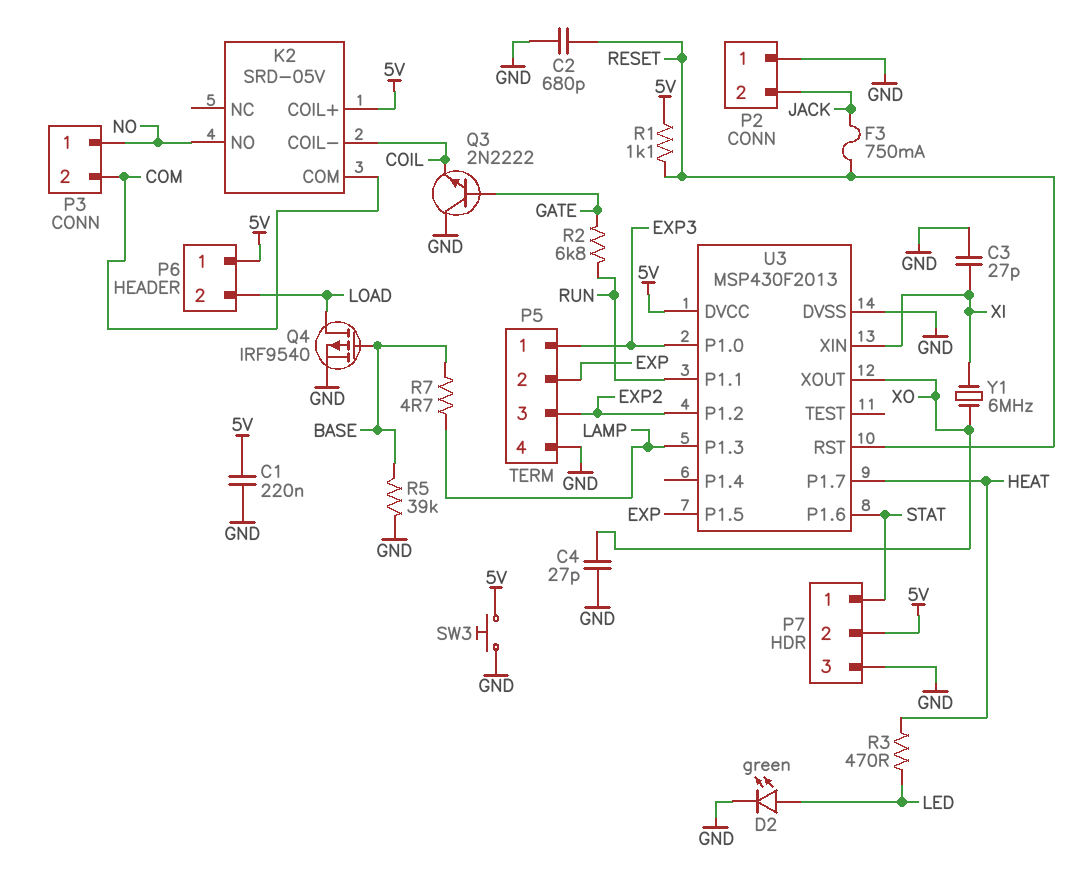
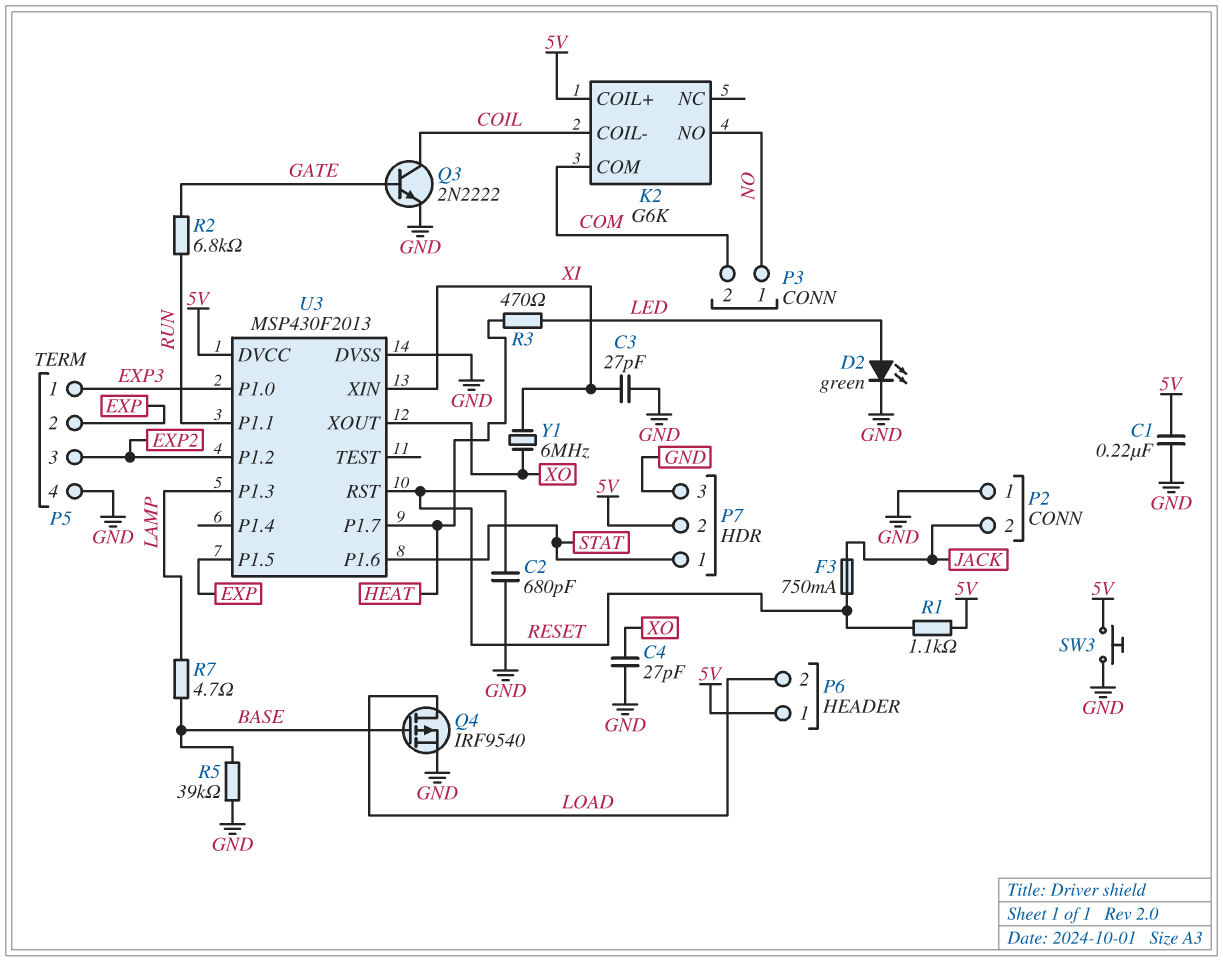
K2: SRD-05V -> G6K
Q3: NPN 2N2222 (B GATE, C GND, E COIL) -> NPN 2N2222 (B GATE, C COIL, E GND)

